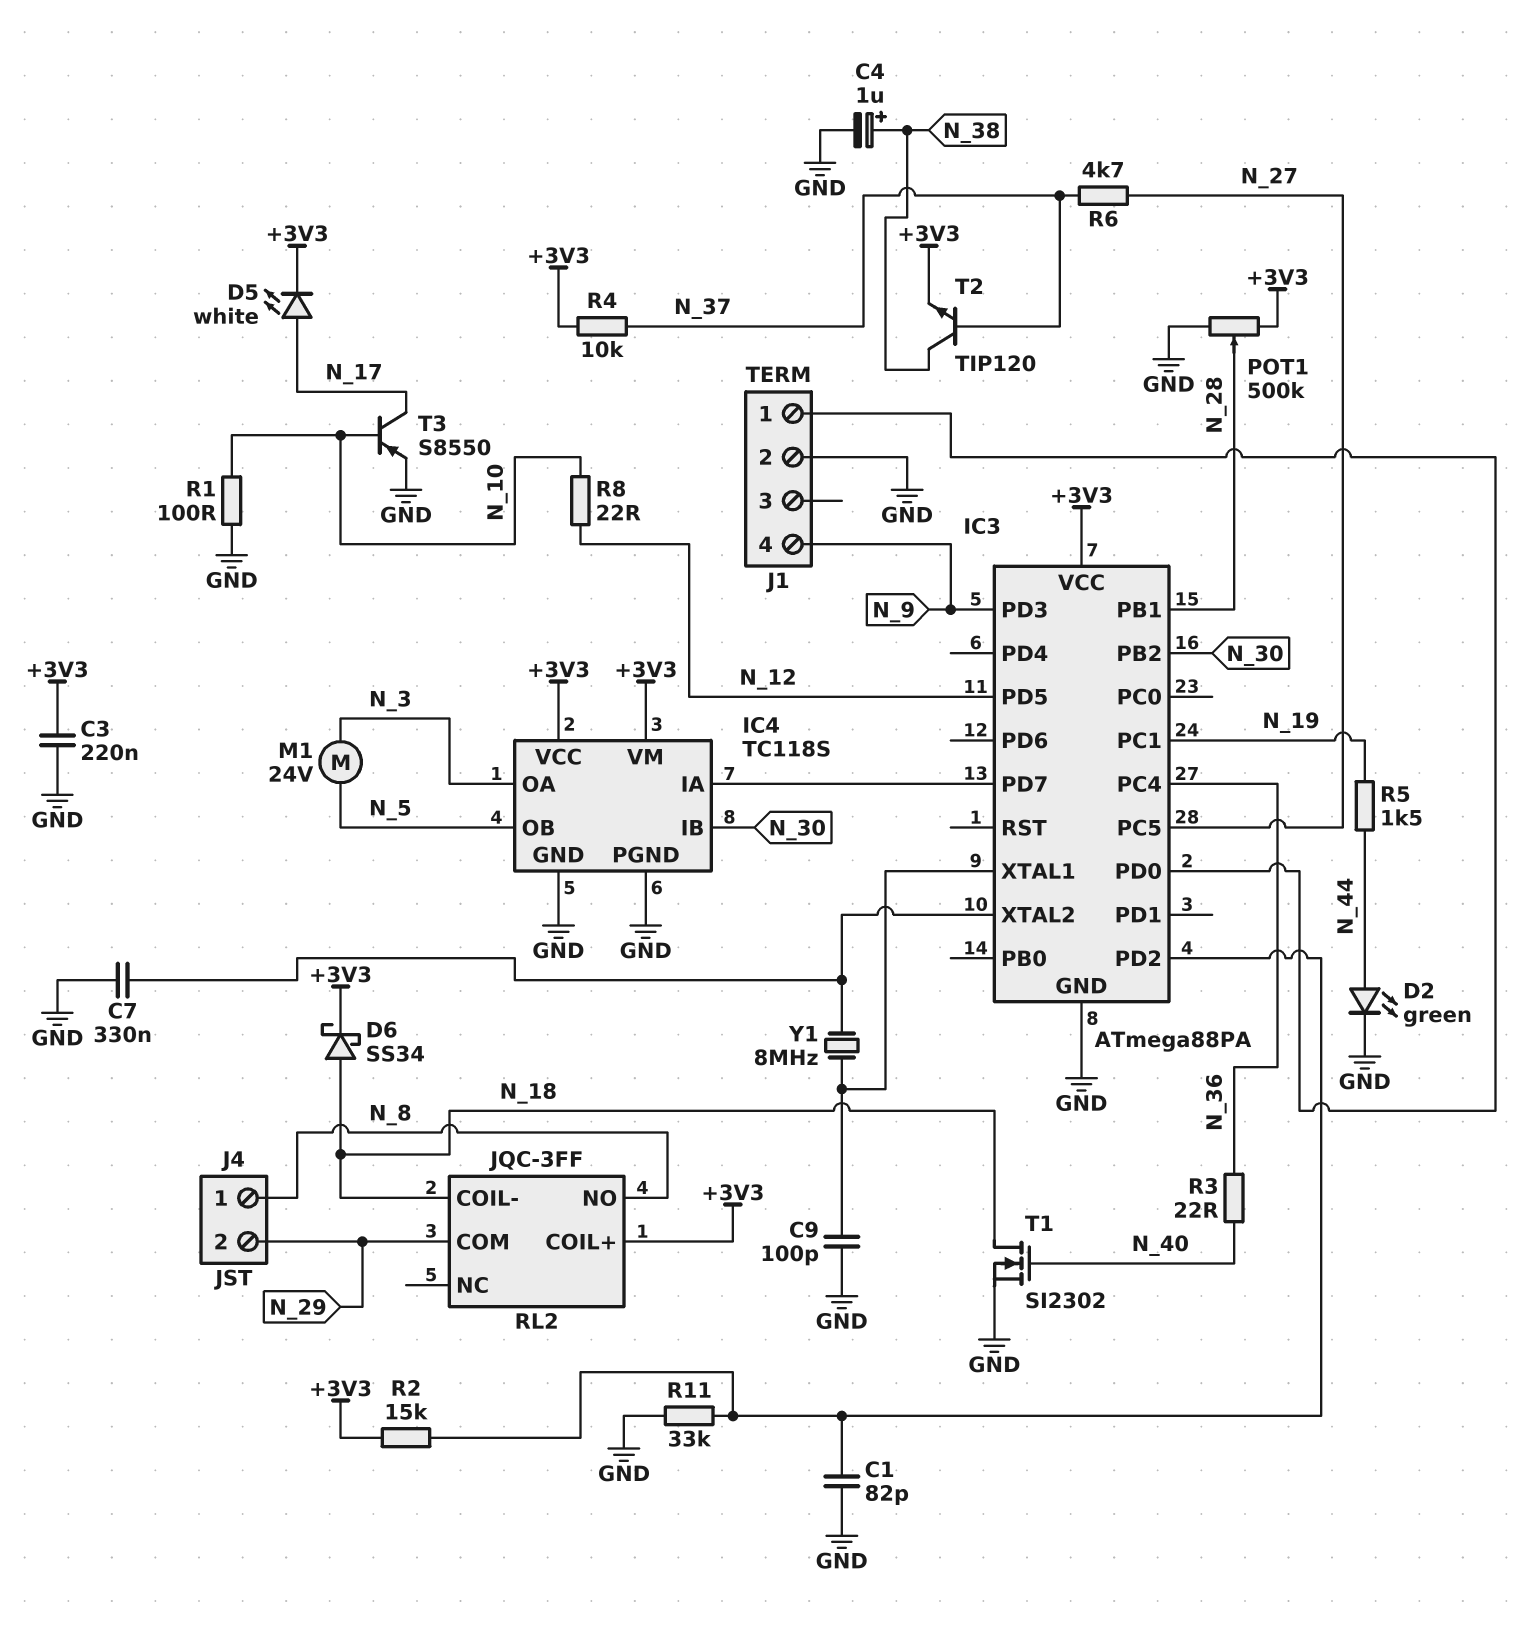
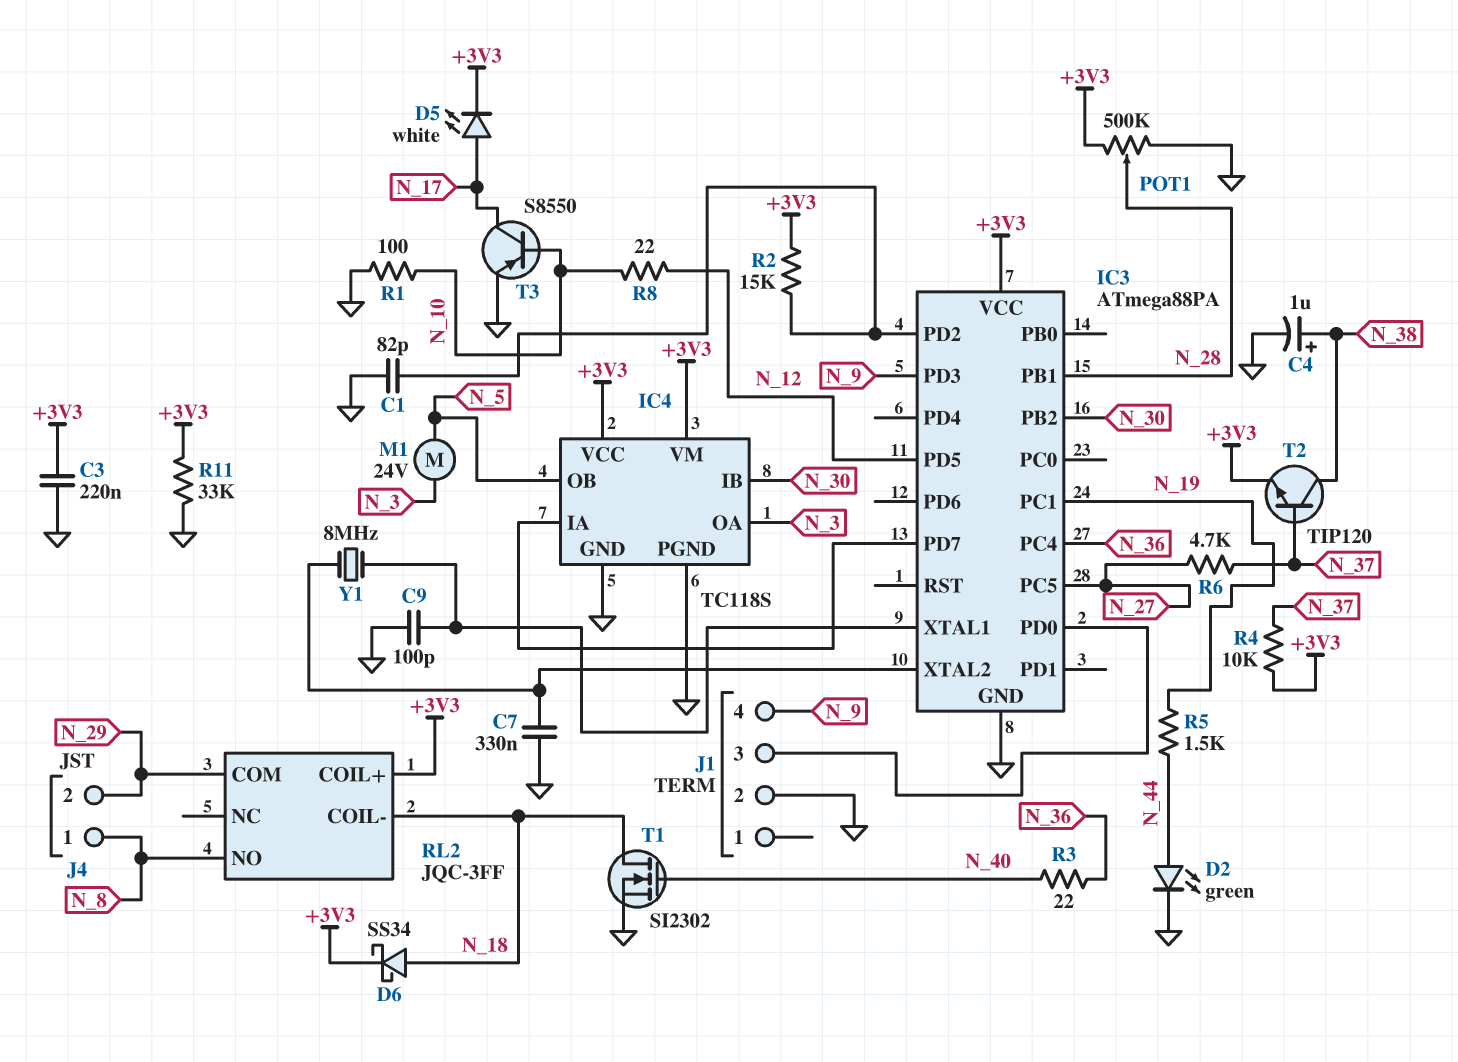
J1 pin 1: IC3/PD0 -> none
J1 pin 3: none -> IC3/PD0
R11: 33k (GND, IC3/PD2) -> 33k (+3V3, GND)

